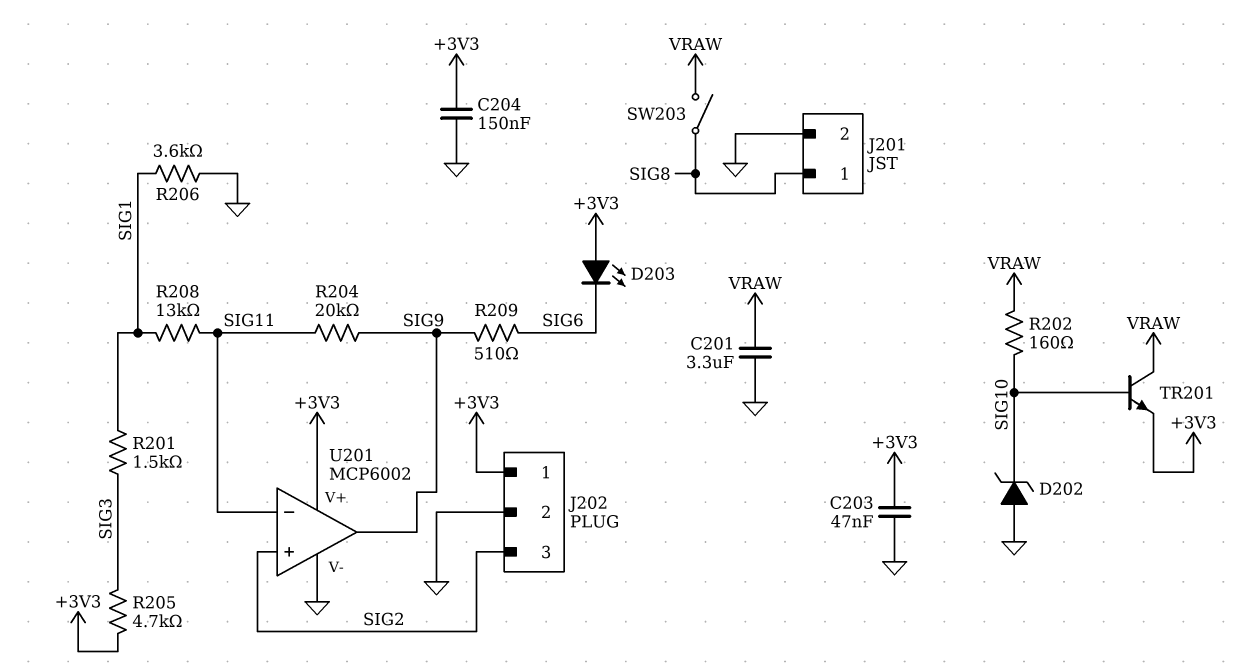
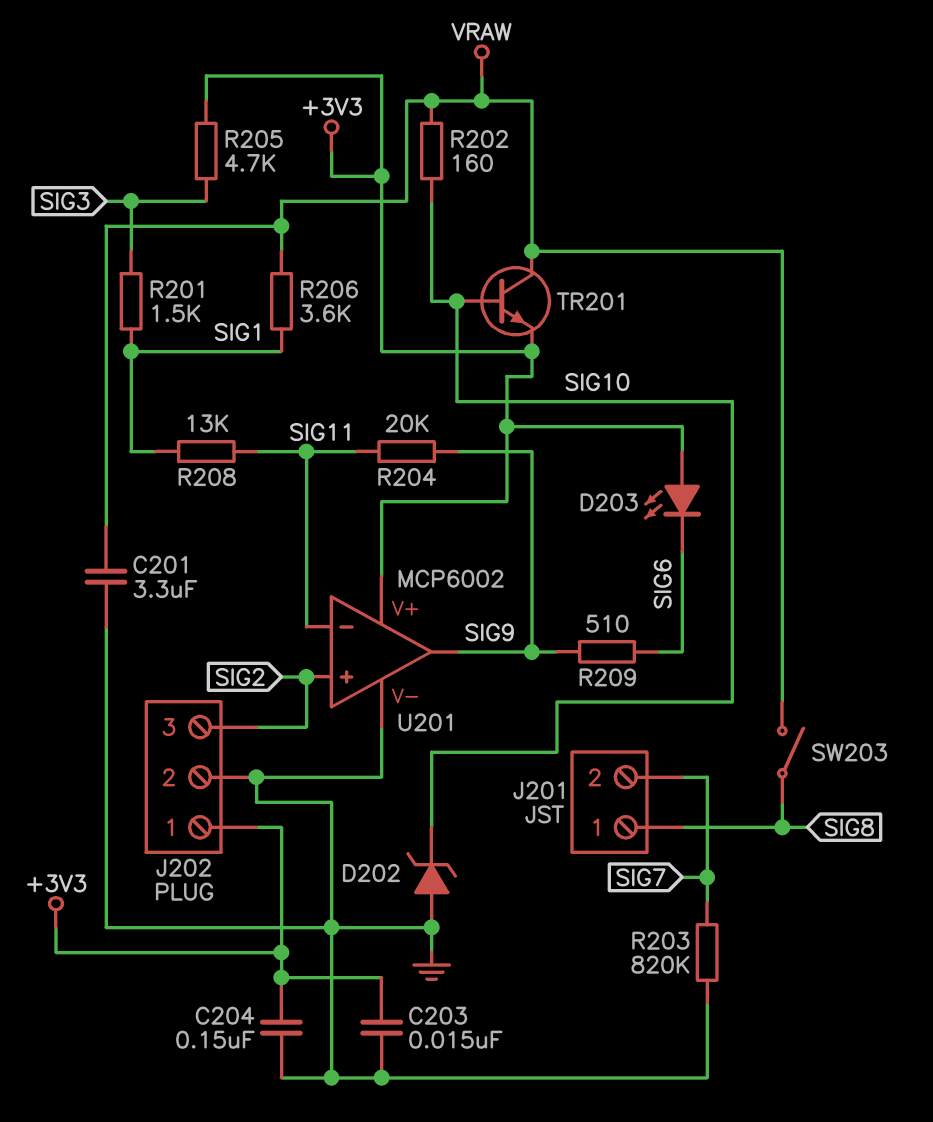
C203: 47nF (+3V3, GND) -> 15nF (+3V3, GND)
J201 pin 2: GND -> SIG7
R203: none -> 820k (GND, SIG7)
R206: 3.6k (GND, SIG1) -> 3.6k (SIG1, VRAW)

